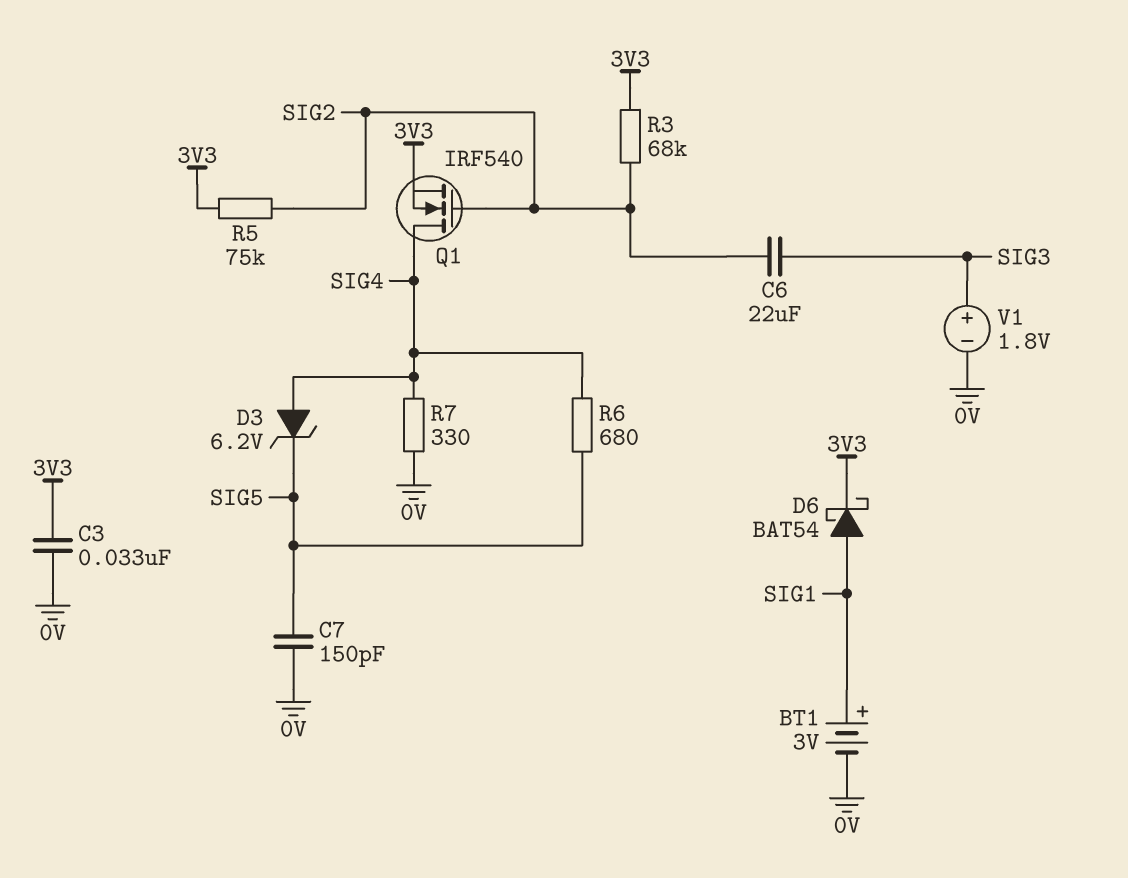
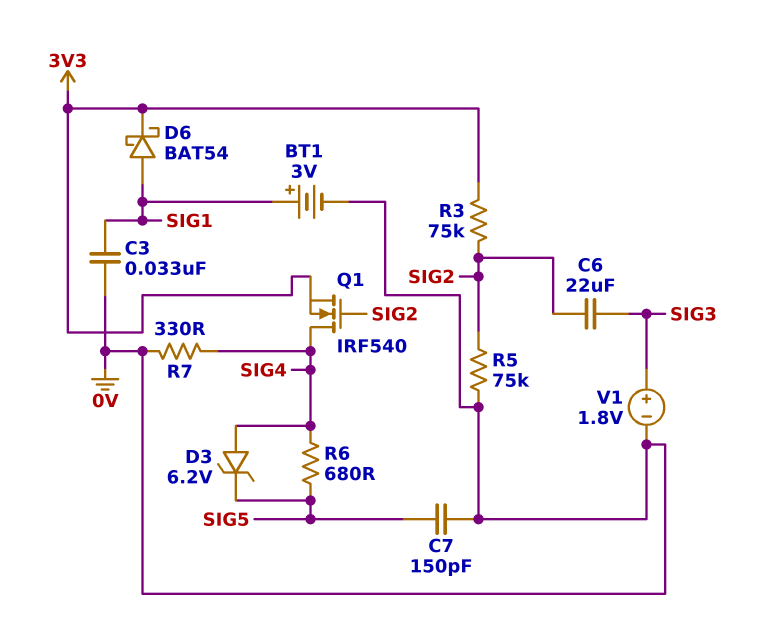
C3: 33nF (0V, 3V3) -> 33nF (0V, SIG1)
R3: 68k (3V3, SIG2) -> 75k (3V3, SIG2)
R5: 75k (3V3, SIG2) -> 75k (0V, SIG2)

